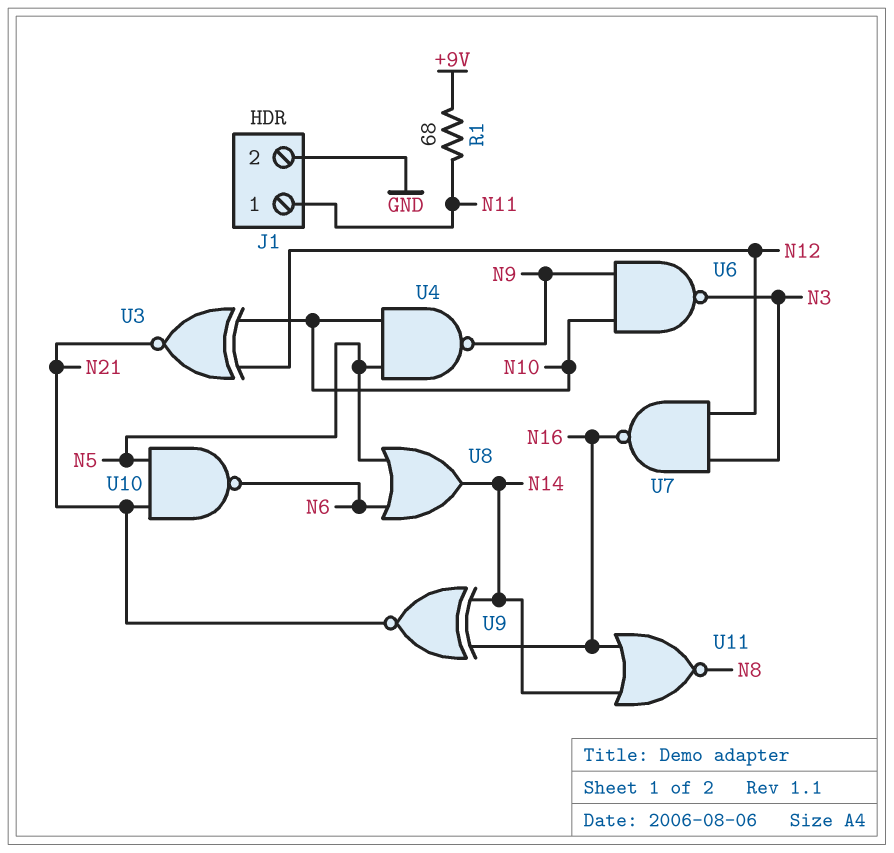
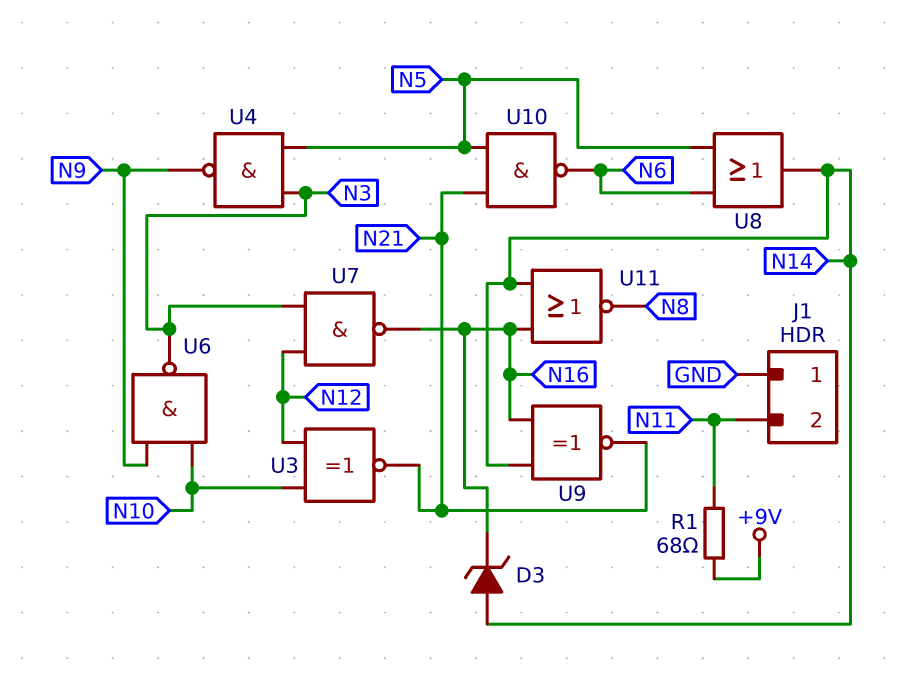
D3: none -> zener (A N14, K N16)
J1 pin 1: N11 -> GND
J1 pin 2: GND -> N11
U4: NAND (in N5, in N10, out N9) -> NAND (in N3, in N5, out N9)

